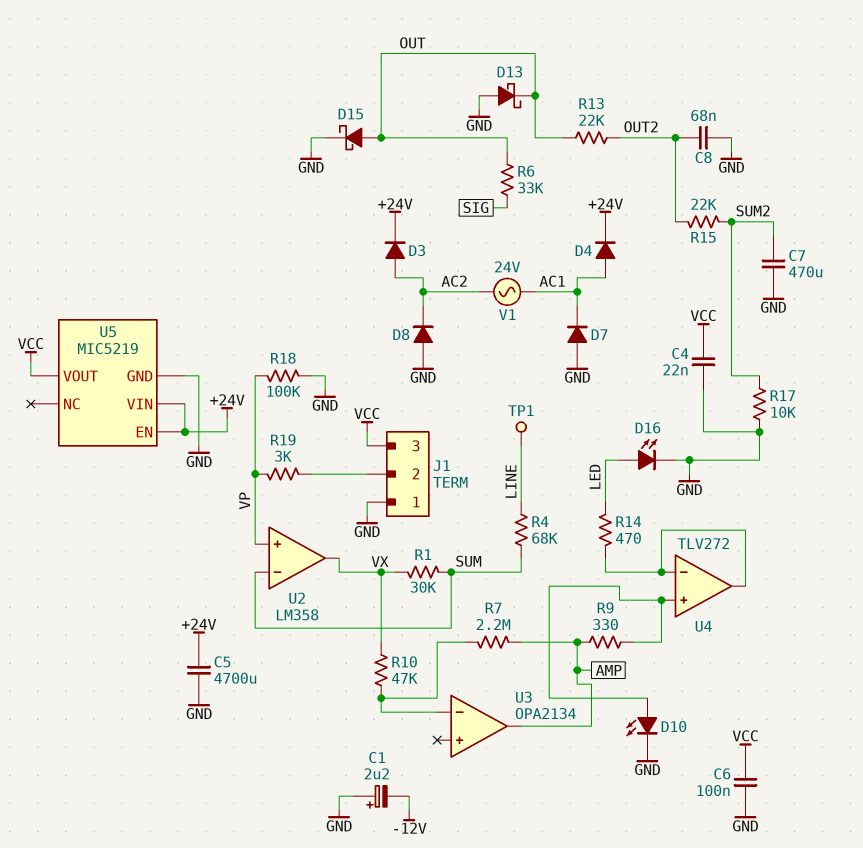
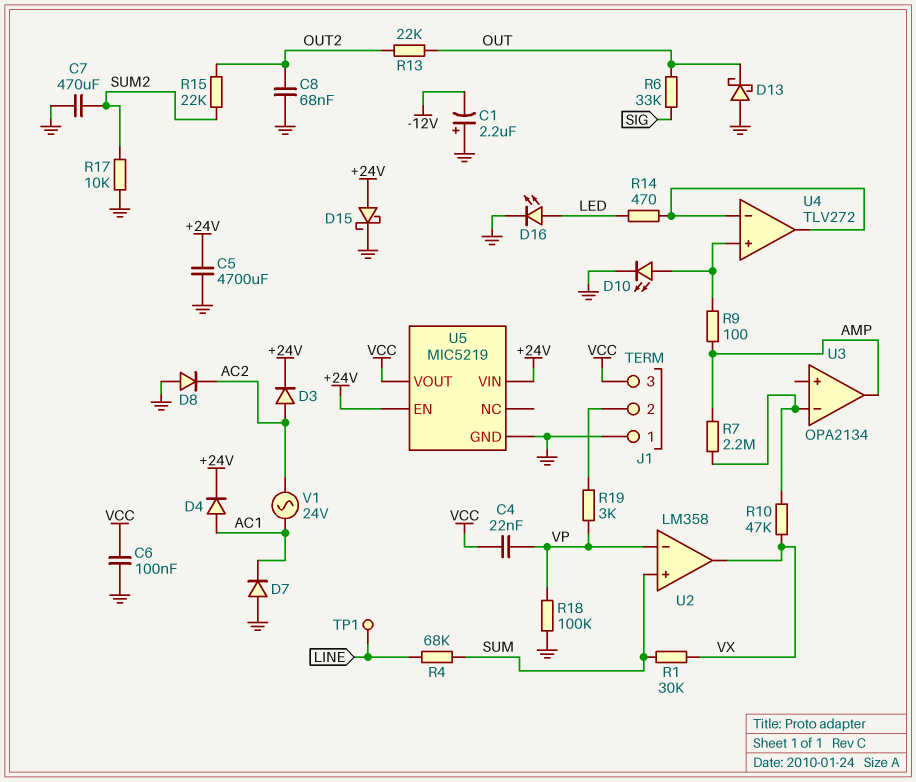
C4: 22nF (GND, VCC) -> 22nF (VCC, VP)
D15: schottky (A OUT, K GND) -> schottky (A +24V, K GND)
R9: 330 (AMP, U4/in+) -> 100 (AMP, U4/in+)
U2 pin in+: VP -> SUM
U2 pin in-: SUM -> VP

